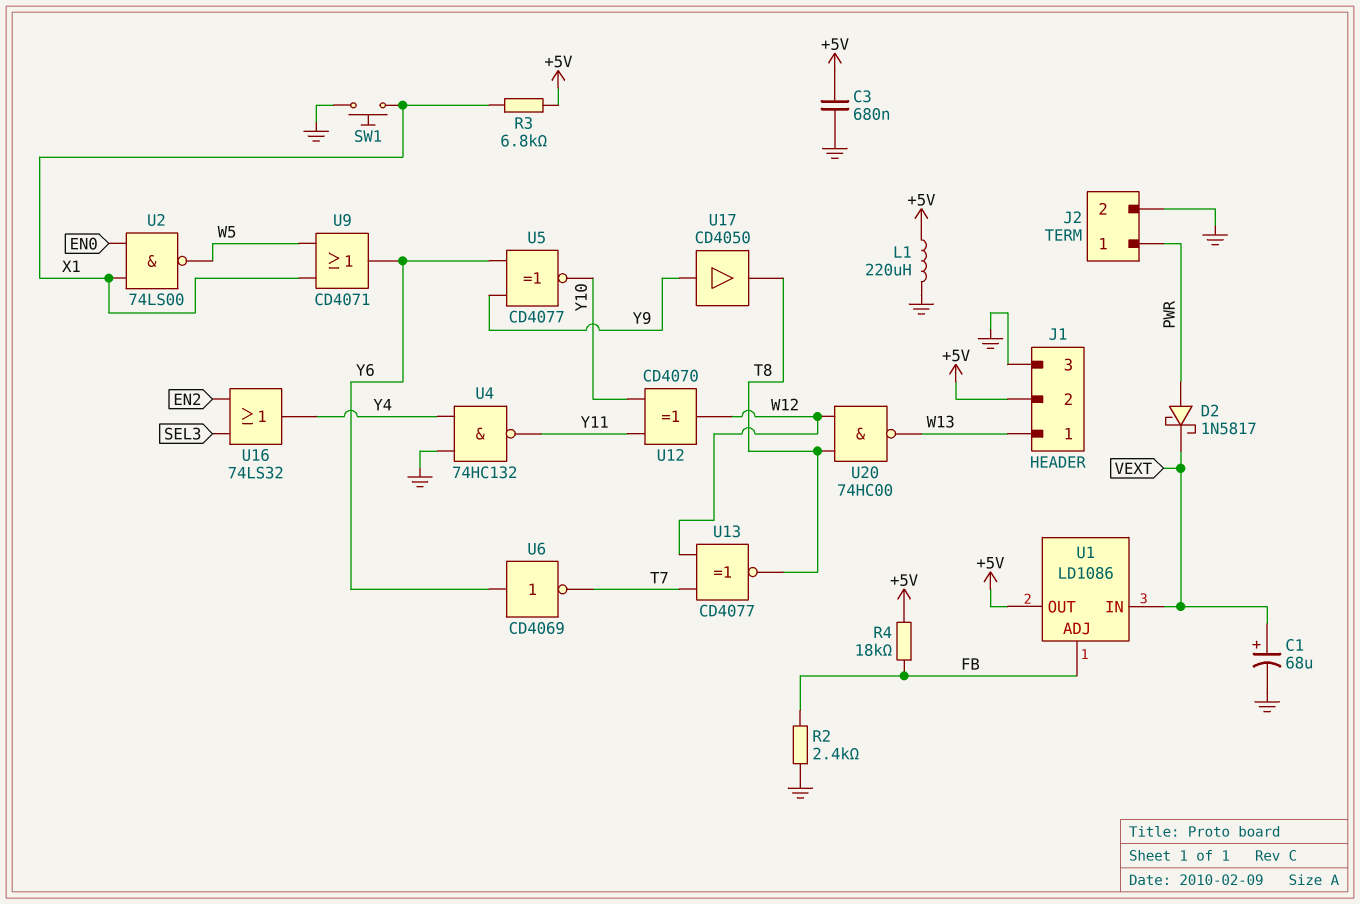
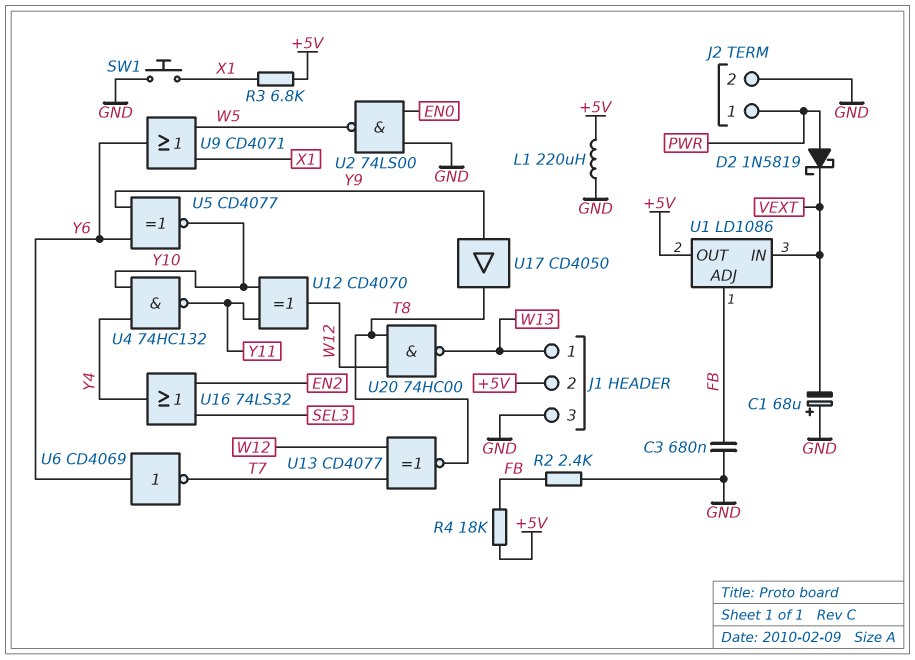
C1: 68uF (plus VEXT, minus GND) -> 68uF (plus GND, minus VEXT)
C3: 680nF (+5V, GND) -> 680nF (FB, GND)
D2: schottky 1N5817 (A PWR, K VEXT) -> schottky 1N5819 (A PWR, K VEXT)
U2: NAND 74LS00 (in EN0, in X1, out W5) -> NAND 74LS00 (in EN0, in GND, out W5)
U4: NAND 74HC132 (in GND, in Y4, out Y11) -> NAND 74HC132 (in Y4, in Y10, out Y11)

